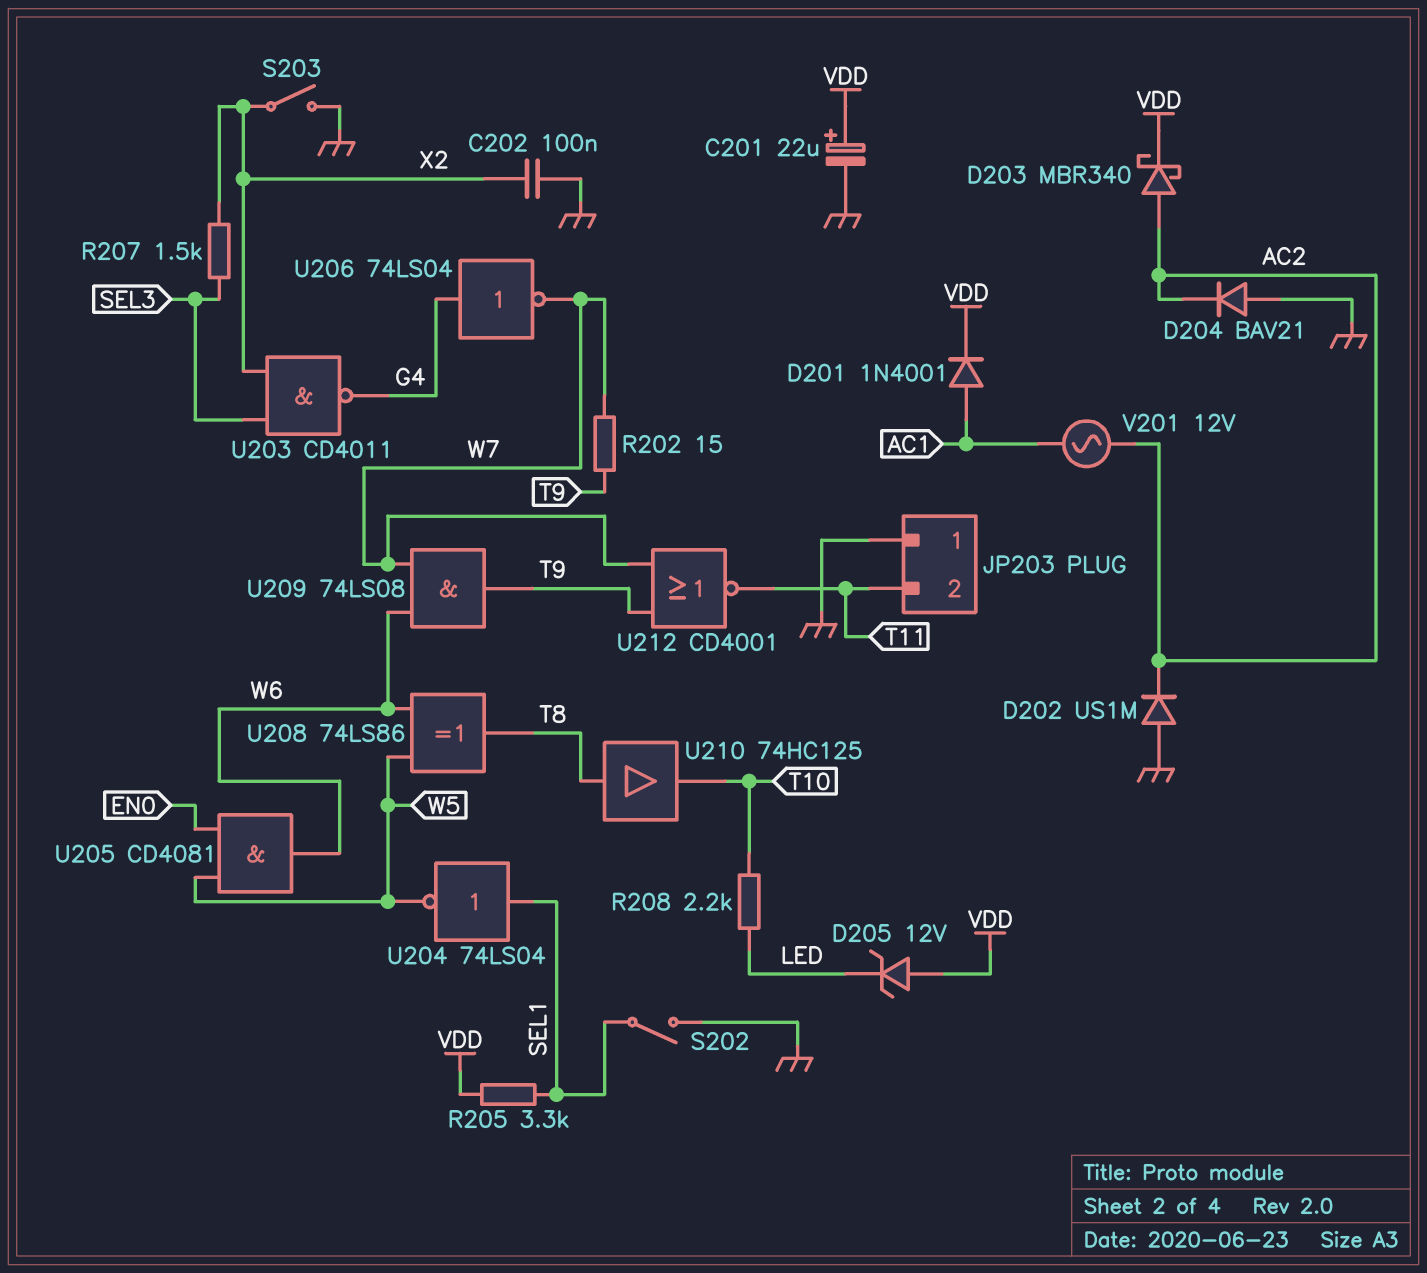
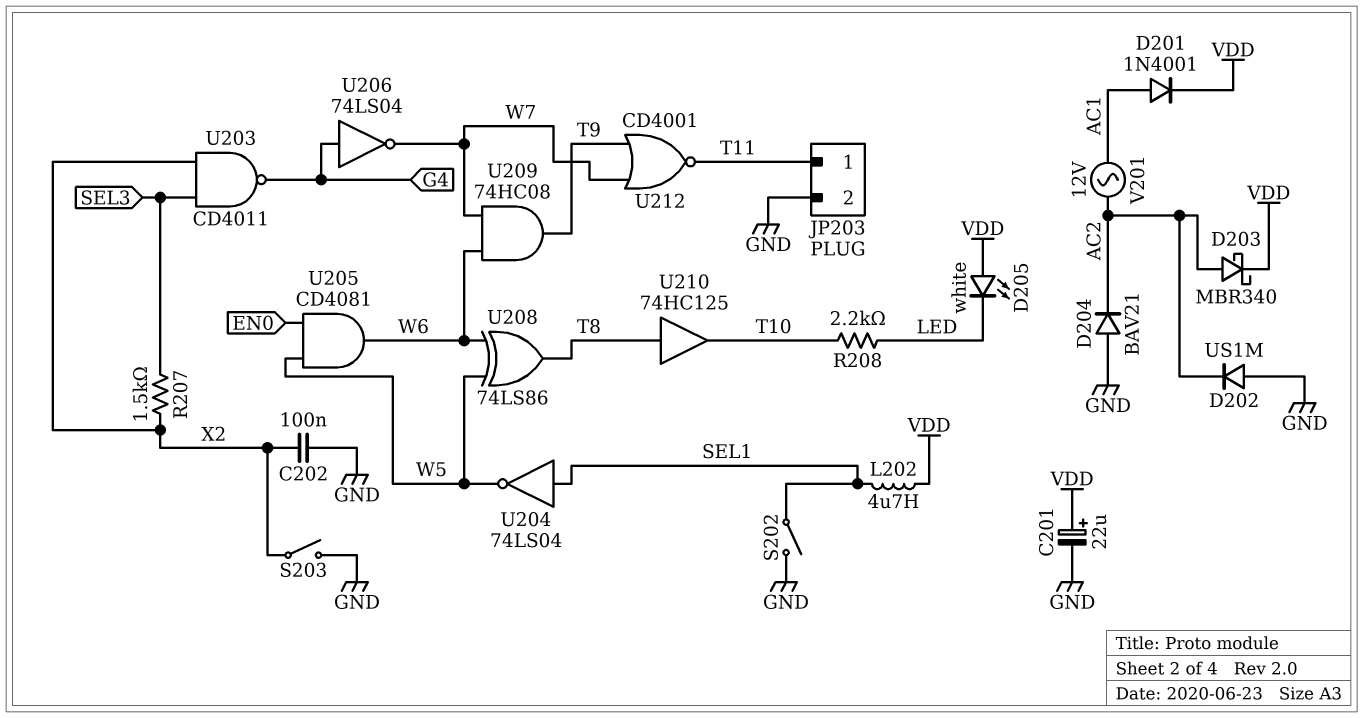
D205: zener 12V (A VDD, K LED) -> LED white (A VDD, K LED)
JP203 pin 1: GND -> T11
JP203 pin 2: T11 -> GND
L202: none -> 4.7uH (SEL1, VDD)
R202: 15 (T9, W7) -> none
R205: 3.3k (SEL1, VDD) -> none
U209: AND 74LS08 (in W6, in W7, out T9) -> AND 74HC08 (in W6, in W7, out T9)

